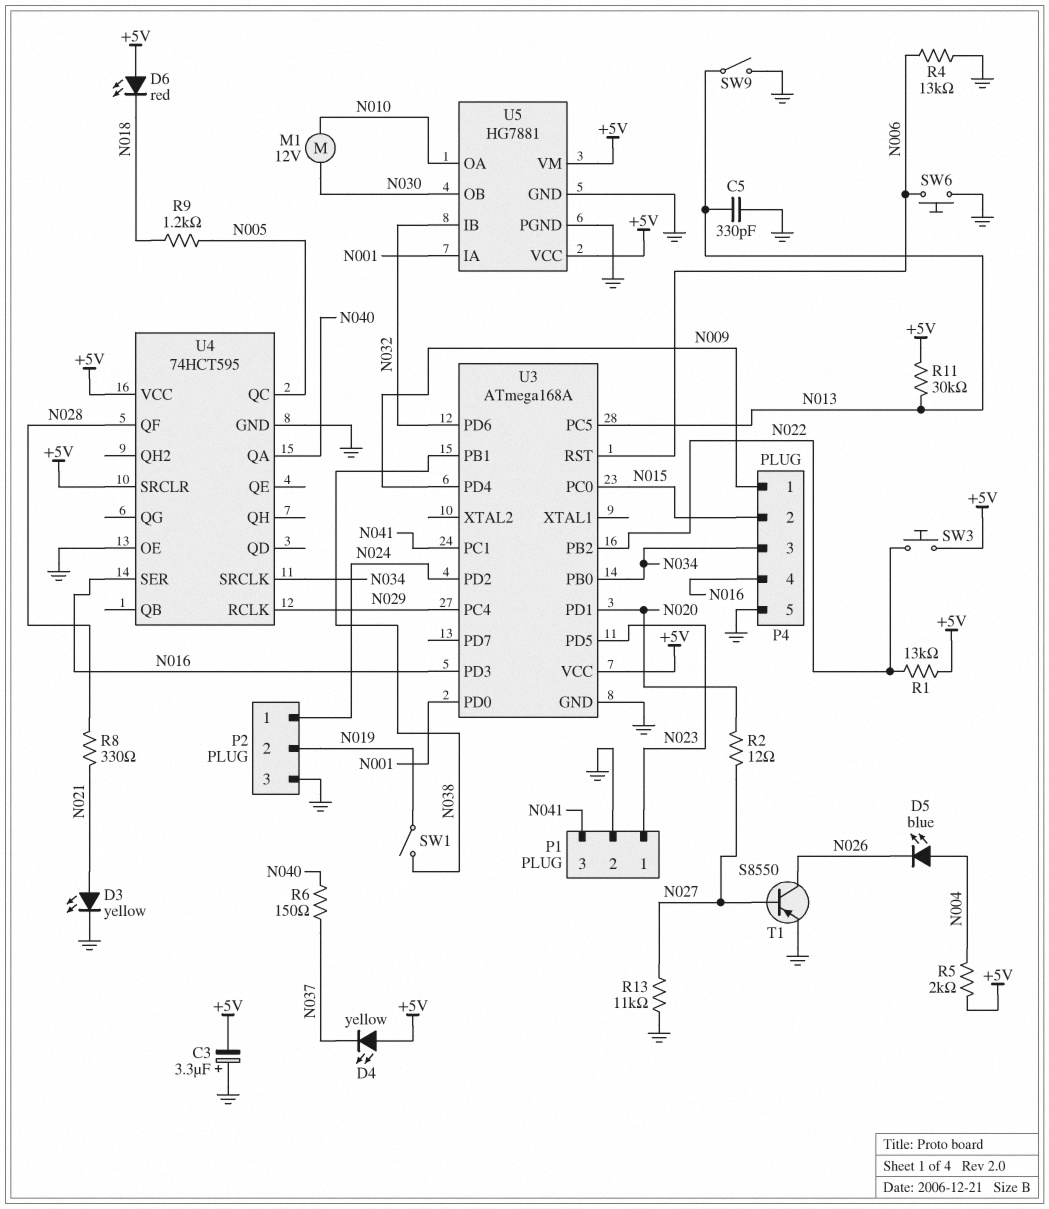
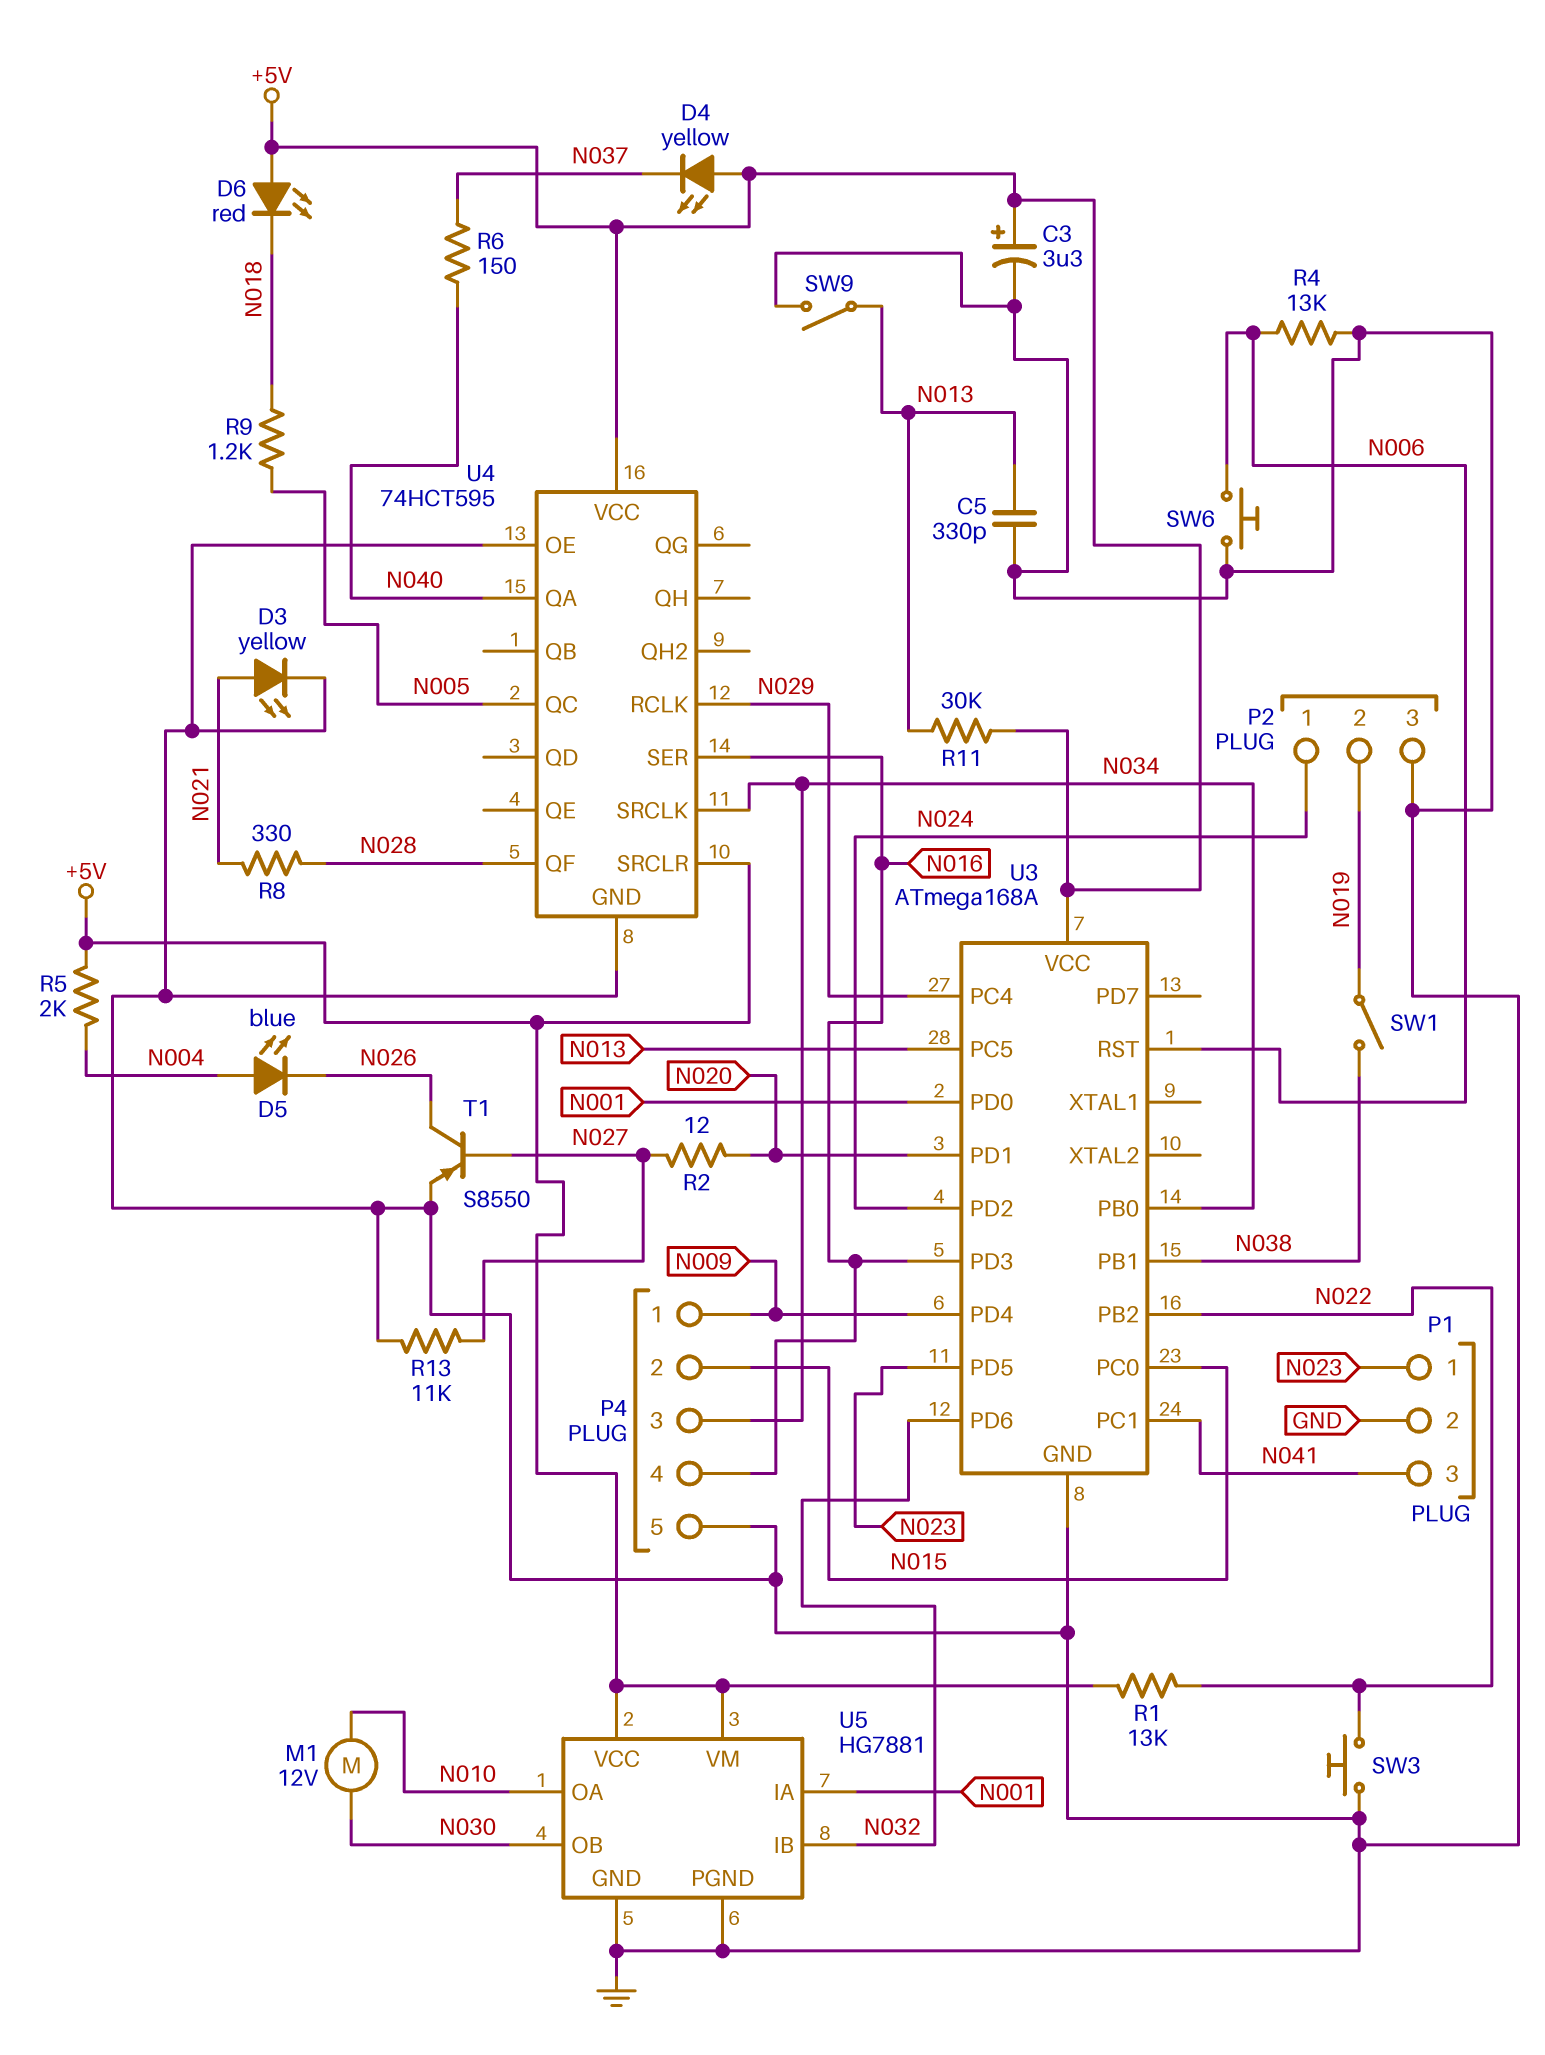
C3: 3.3uF (plus GND, minus +5V) -> 3.3uF (plus +5V, minus GND)
SW3: button (+5V, N022) -> button (GND, N022)

